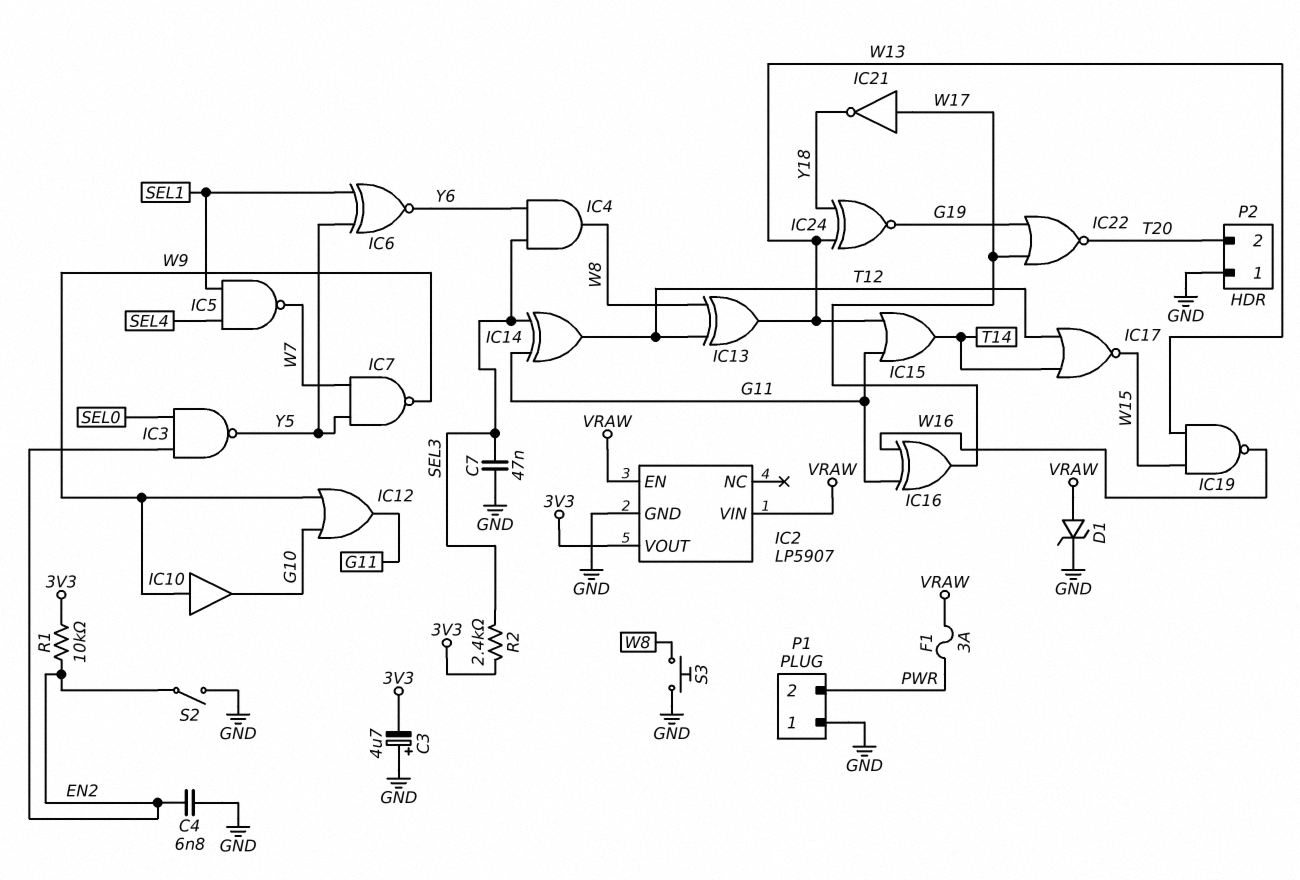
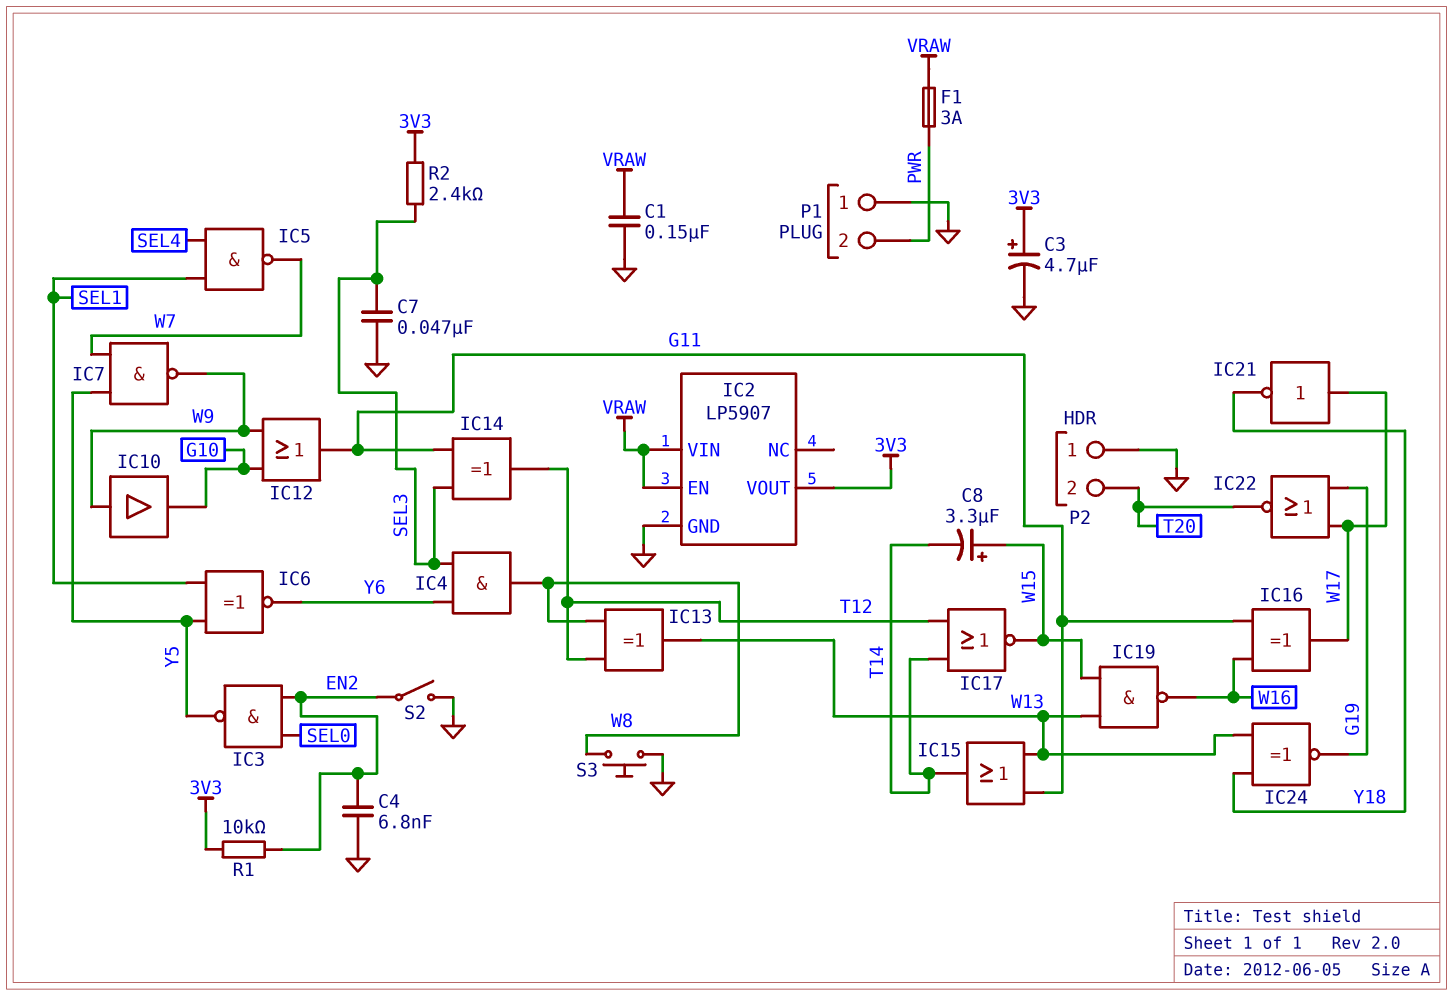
C1: none -> 150nF (GND, VRAW)
C3: 4.7uF (plus GND, minus 3V3) -> 4.7uF (plus 3V3, minus GND)
C8: none -> 3.3uF (plus W15, minus T14)
D1: zener (A VRAW, K GND) -> none

